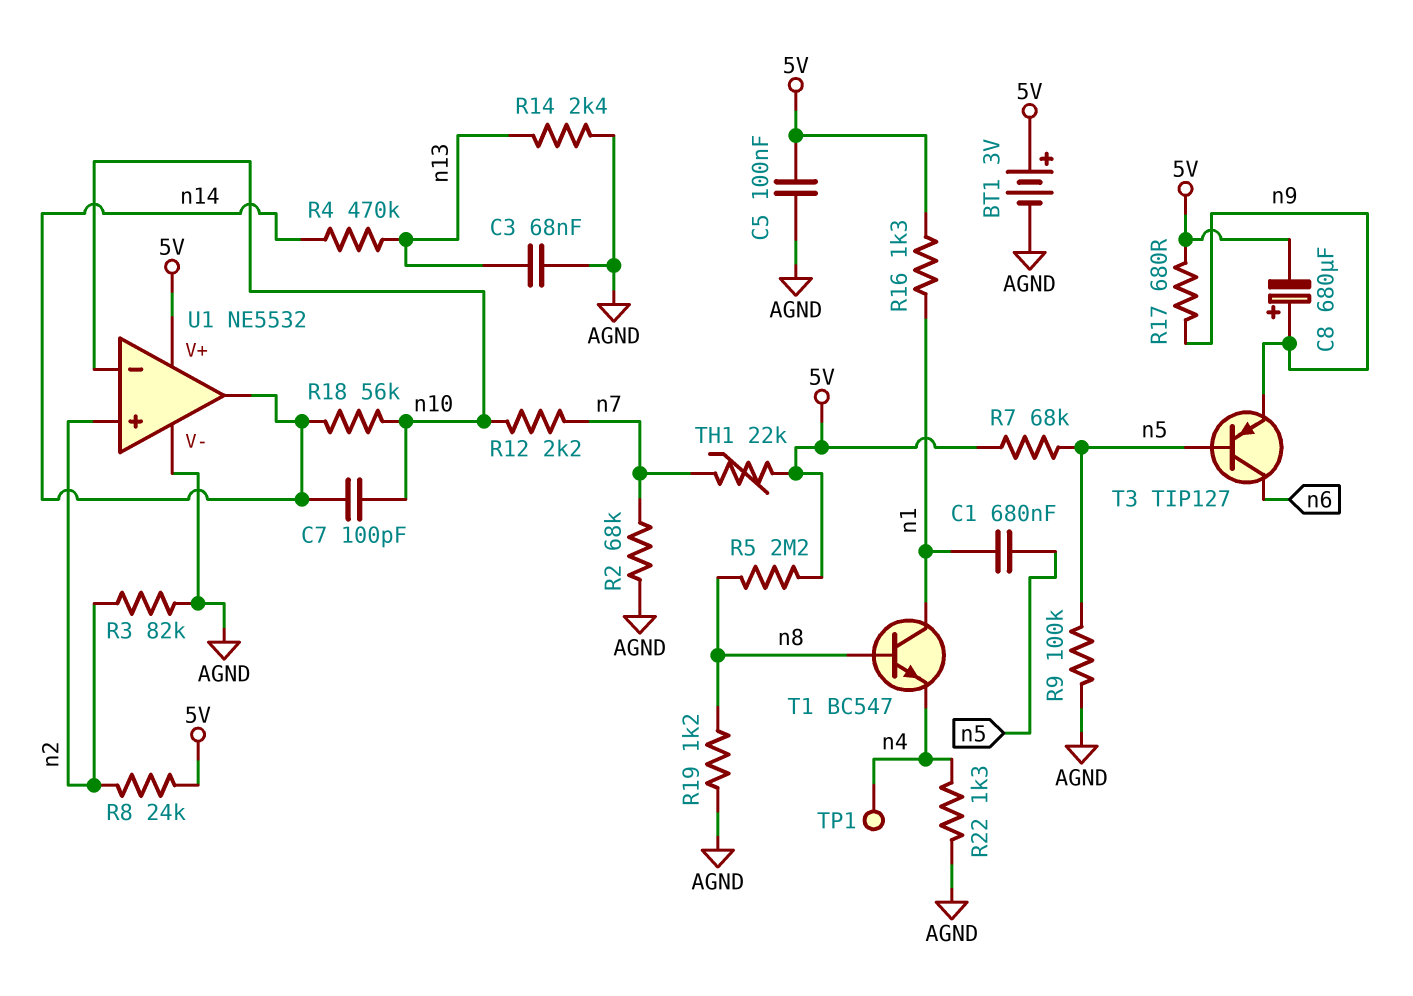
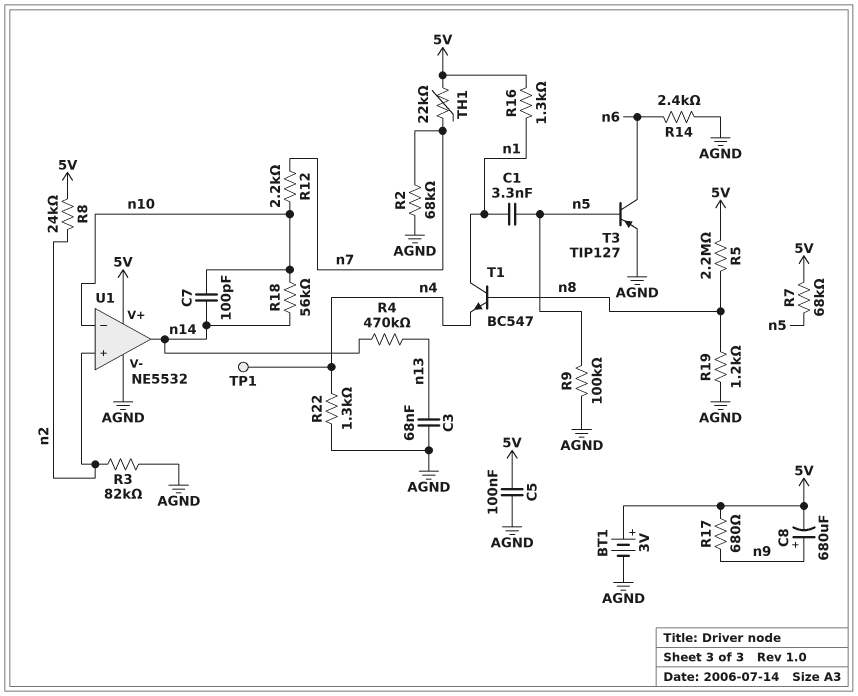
C1: 680nF (n1, n5) -> 3.3nF (n1, n5)
R14: 2.4k (AGND, n13) -> 2.4k (AGND, n6)
T3: PNP TIP127 (B n5, C n6, E n9) -> PNP TIP127 (B n5, C n6, E AGND)

